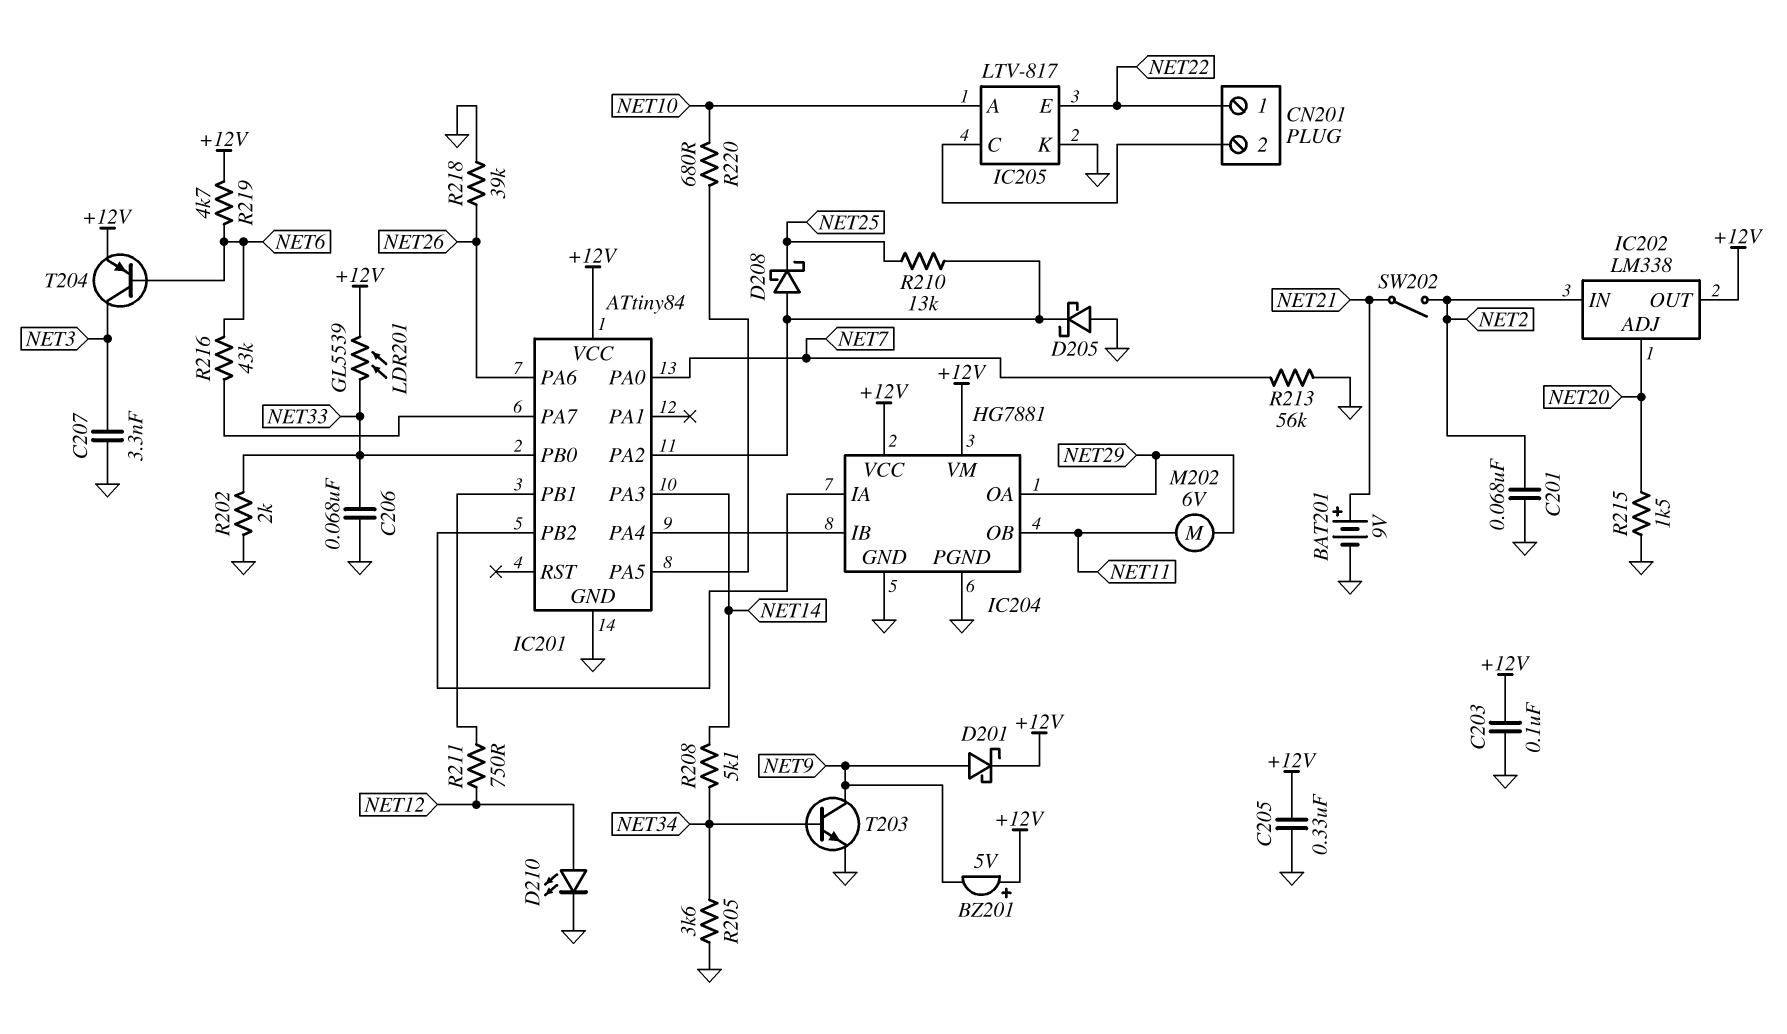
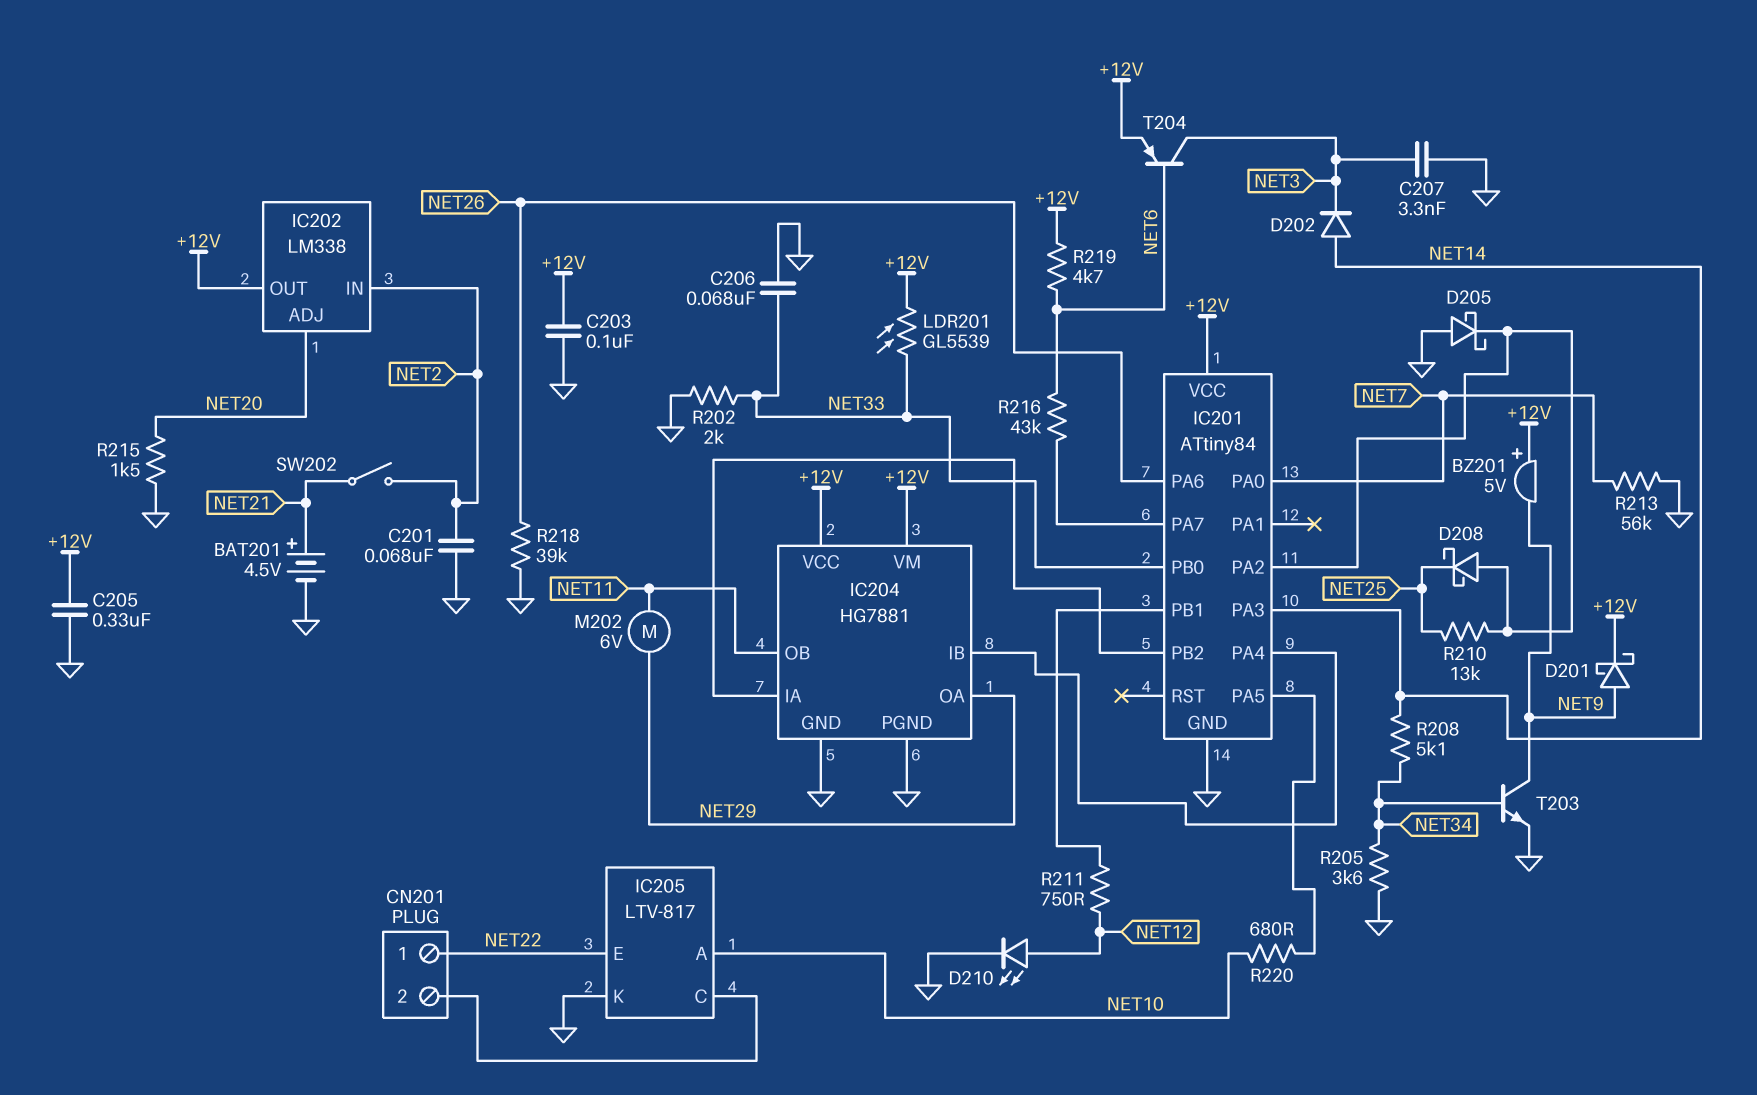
BAT201: 9V (plus NET21, minus GND) -> 4.5V (plus NET21, minus GND)
D202: none -> diode (A NET14, K NET3)

